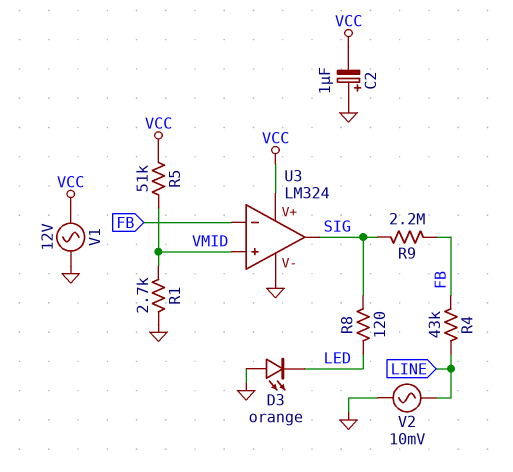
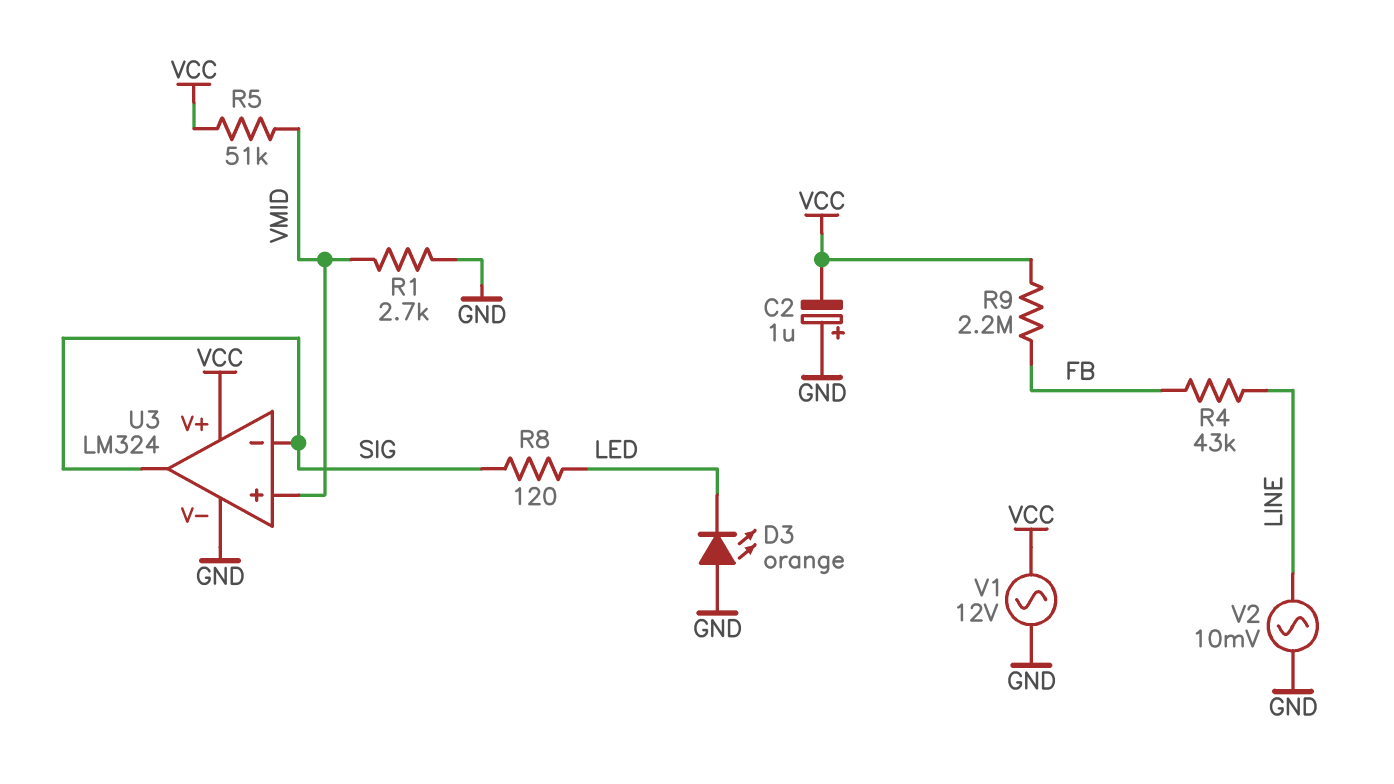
R9: 2.2M (FB, SIG) -> 2.2M (FB, VCC)
U3 pin in-: FB -> SIG

